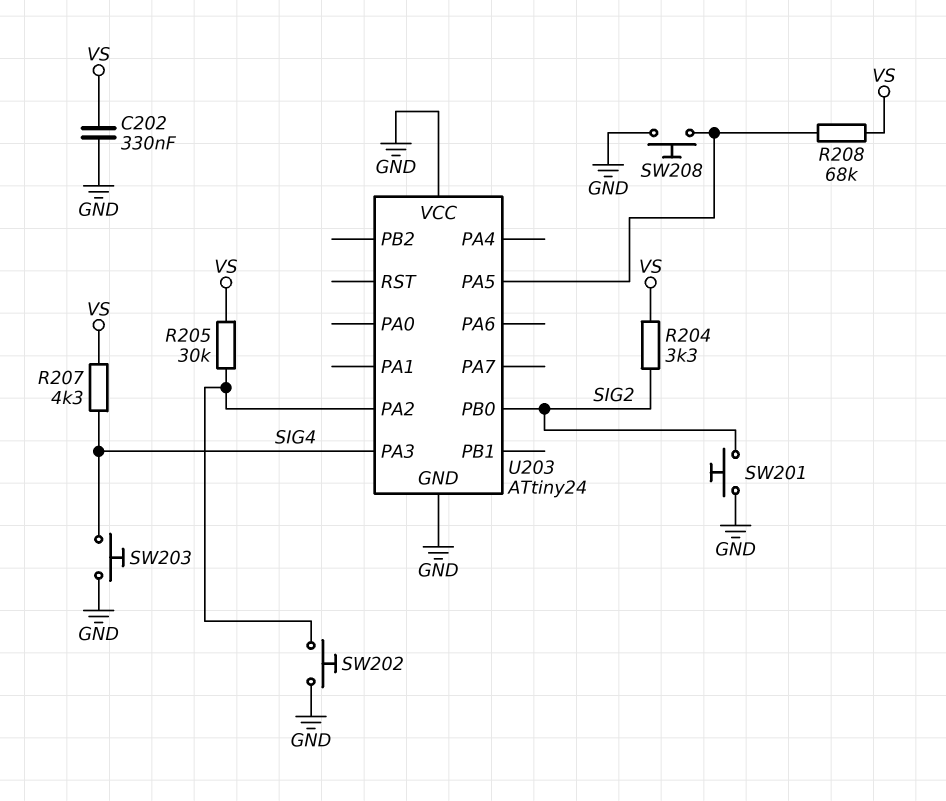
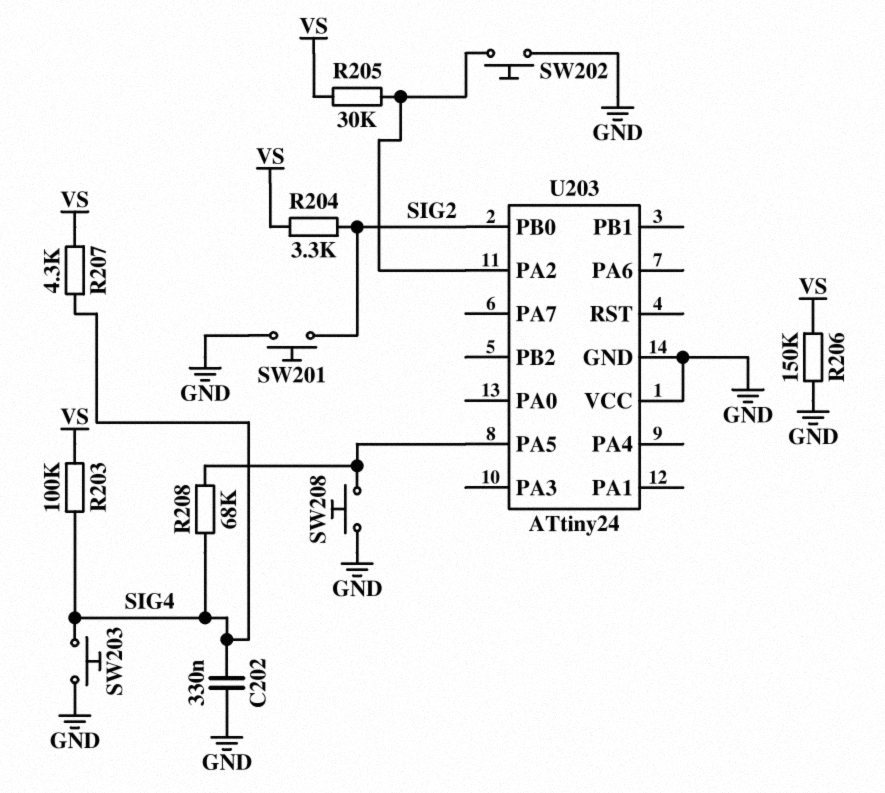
C202: 330nF (GND, VS) -> 330nF (GND, SIG4)
R203: none -> 100k (SIG4, VS)
R206: none -> 150k (GND, VS)
R208: 68k (U203/PA5, VS) -> 68k (SIG4, U203/PA5)
U203 pin PA3: SIG4 -> none

